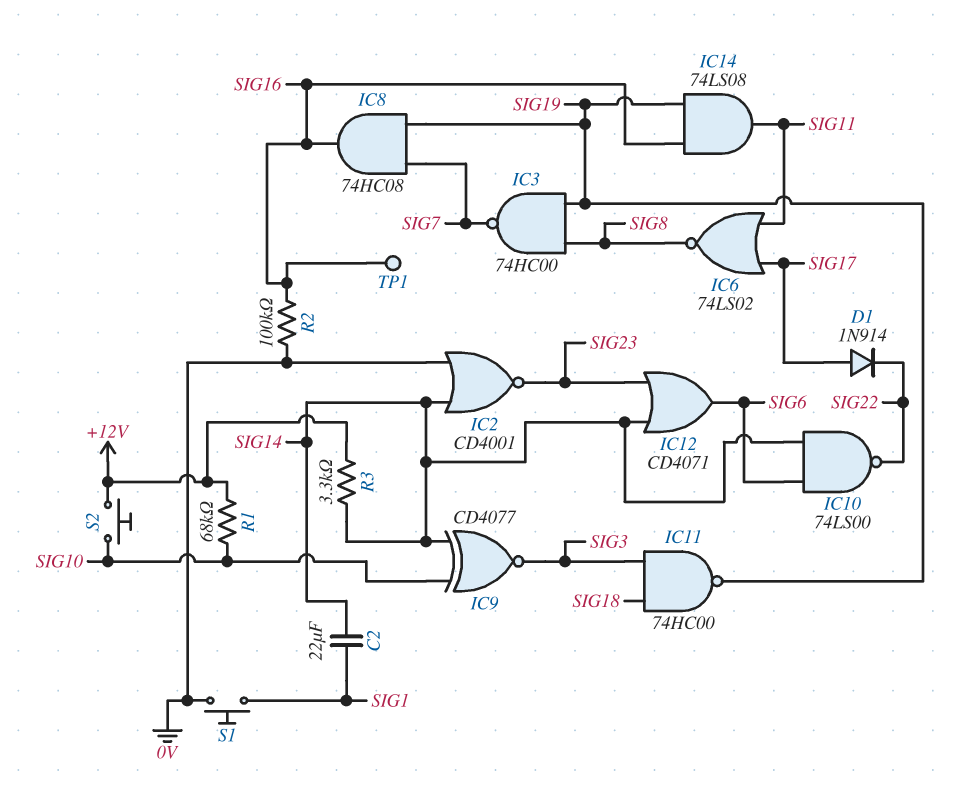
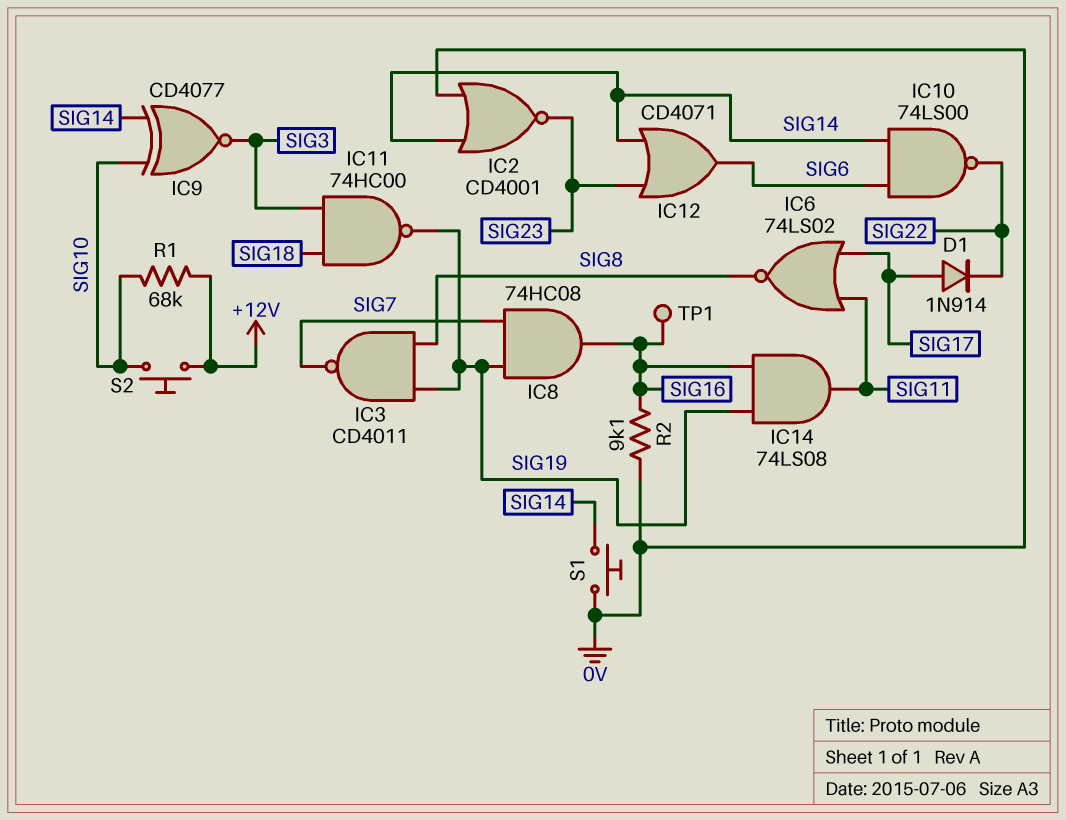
C2: 22uF (SIG1, SIG14) -> none
IC3: NAND 74HC00 (in SIG8, in SIG19, out SIG7) -> NAND CD4011 (in SIG8, in SIG19, out SIG7)
R2: 100k (0V, SIG16) -> 9.1k (0V, SIG16)
R3: 3.3k (+12V, SIG14) -> none
S1: button (0V, SIG1) -> button (0V, SIG14)

